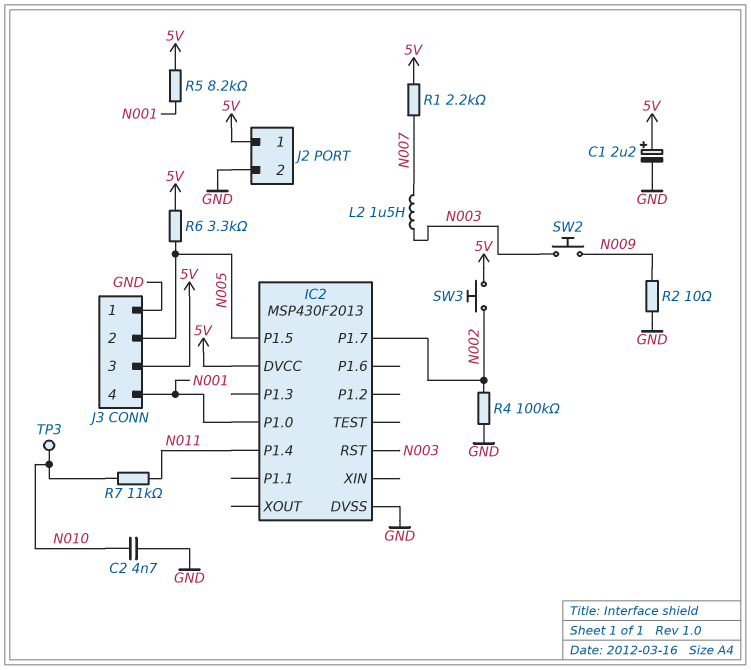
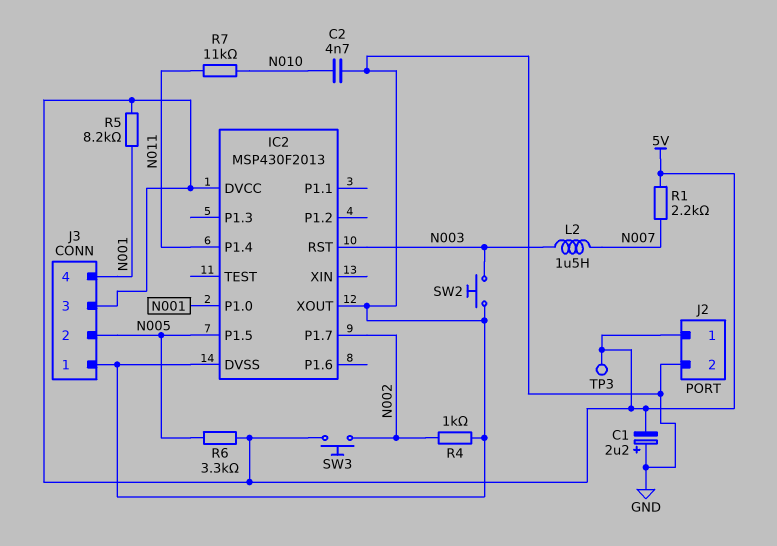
C1: 2.2uF (plus 5V, minus GND) -> 2.2uF (plus GND, minus 5V)
IC2 pin XOUT: none -> GND
R2: 10 (GND, N009) -> none
R4: 100k (GND, N002) -> 1k (GND, N002)
SW2: button (N003, N009) -> button (GND, N003)
TP3: test point (N010) -> test point (5V)

